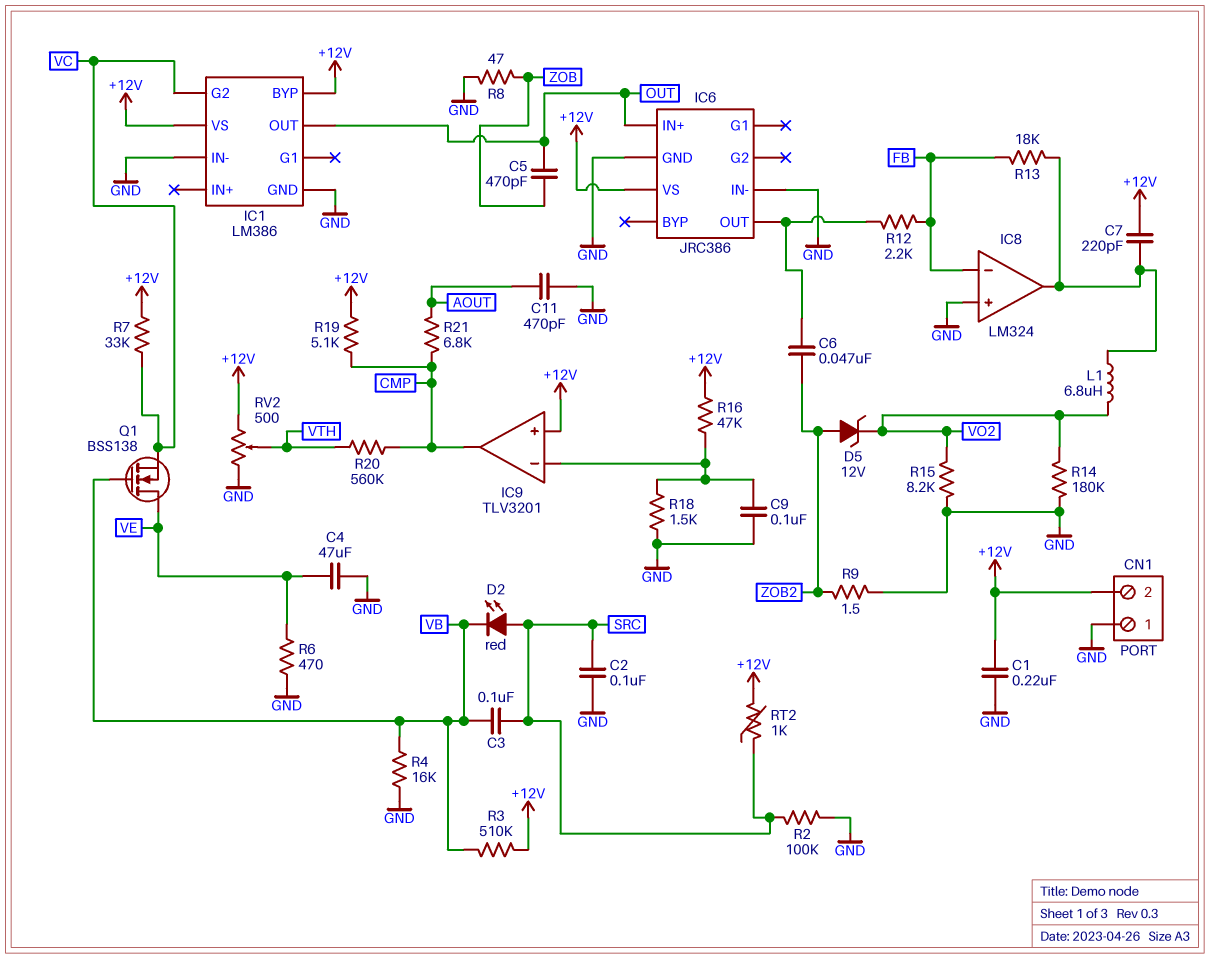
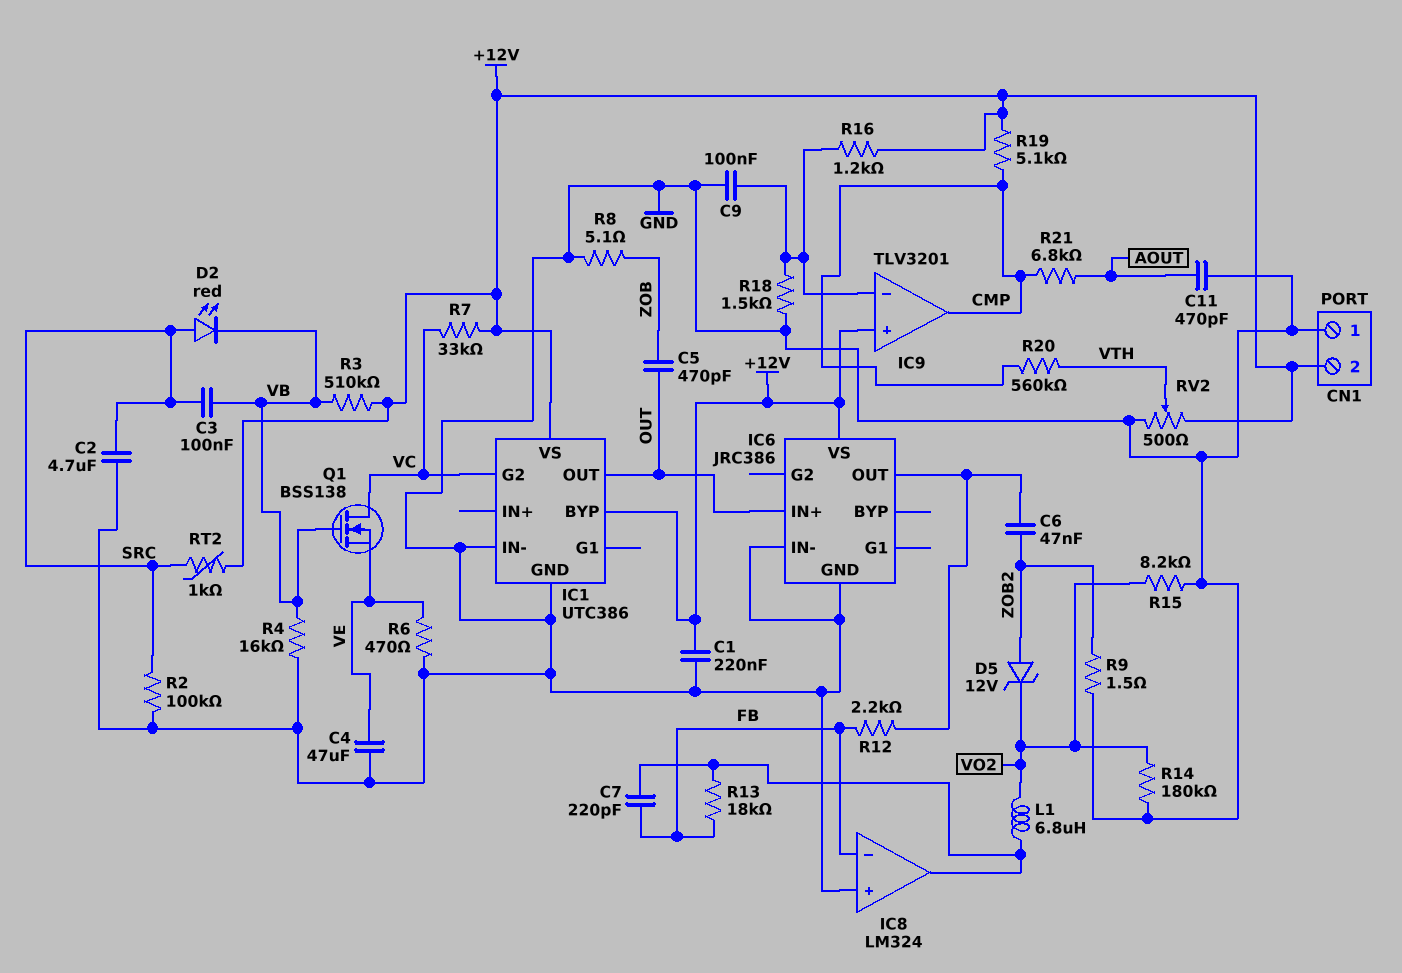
C2: 100nF (GND, SRC) -> 4.7uF (GND, SRC)
C7: 220pF (+12V, IC8/out) -> 220pF (FB, IC8/out)
IC1: LM386 -> UTC386
Q1: NMOS BSS138 (G VB, D VE, S VC) -> NMOS BSS138 (G VB, D VC, S VE)
R8: 47 (GND, ZOB) -> 5.1 (GND, ZOB)
R16: 47k (+12V, IC9/in-) -> 1.2k (+12V, IC9/in-)

